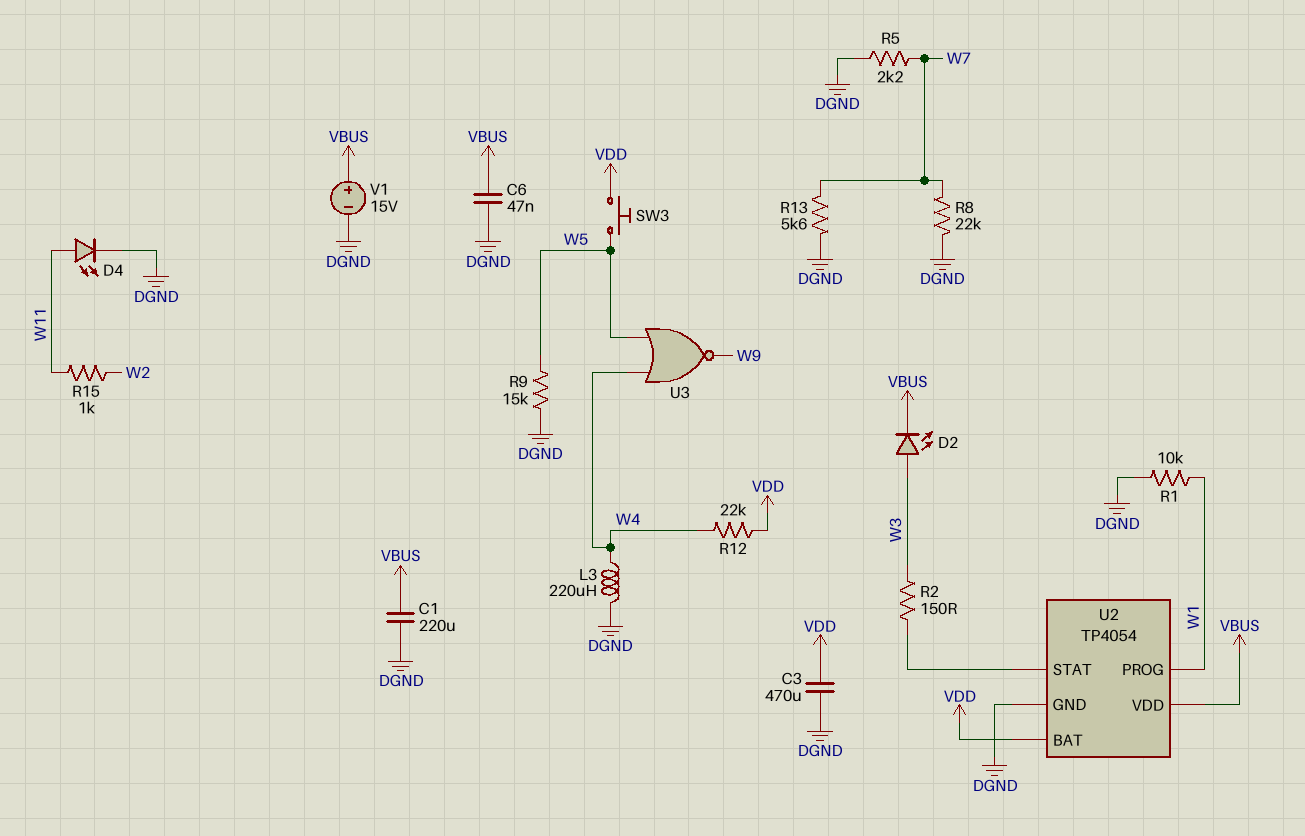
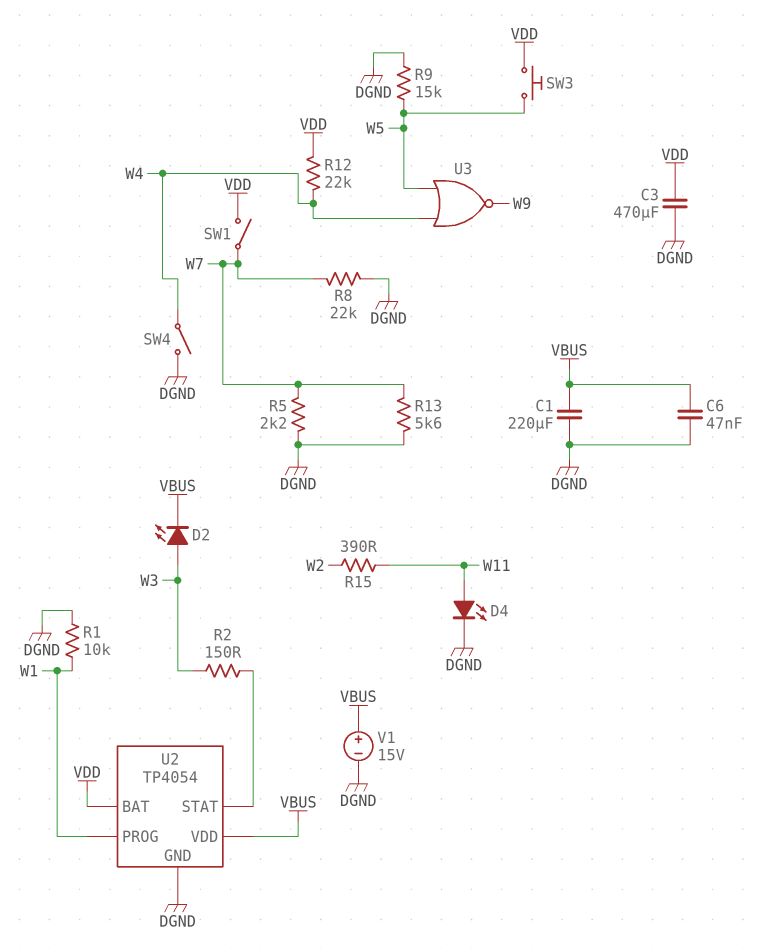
L3: 220uH (DGND, W4) -> none
R15: 1k (W2, W11) -> 390 (W2, W11)
SW1: none -> switch (VDD, W7)
SW4: none -> switch (DGND, W4)

